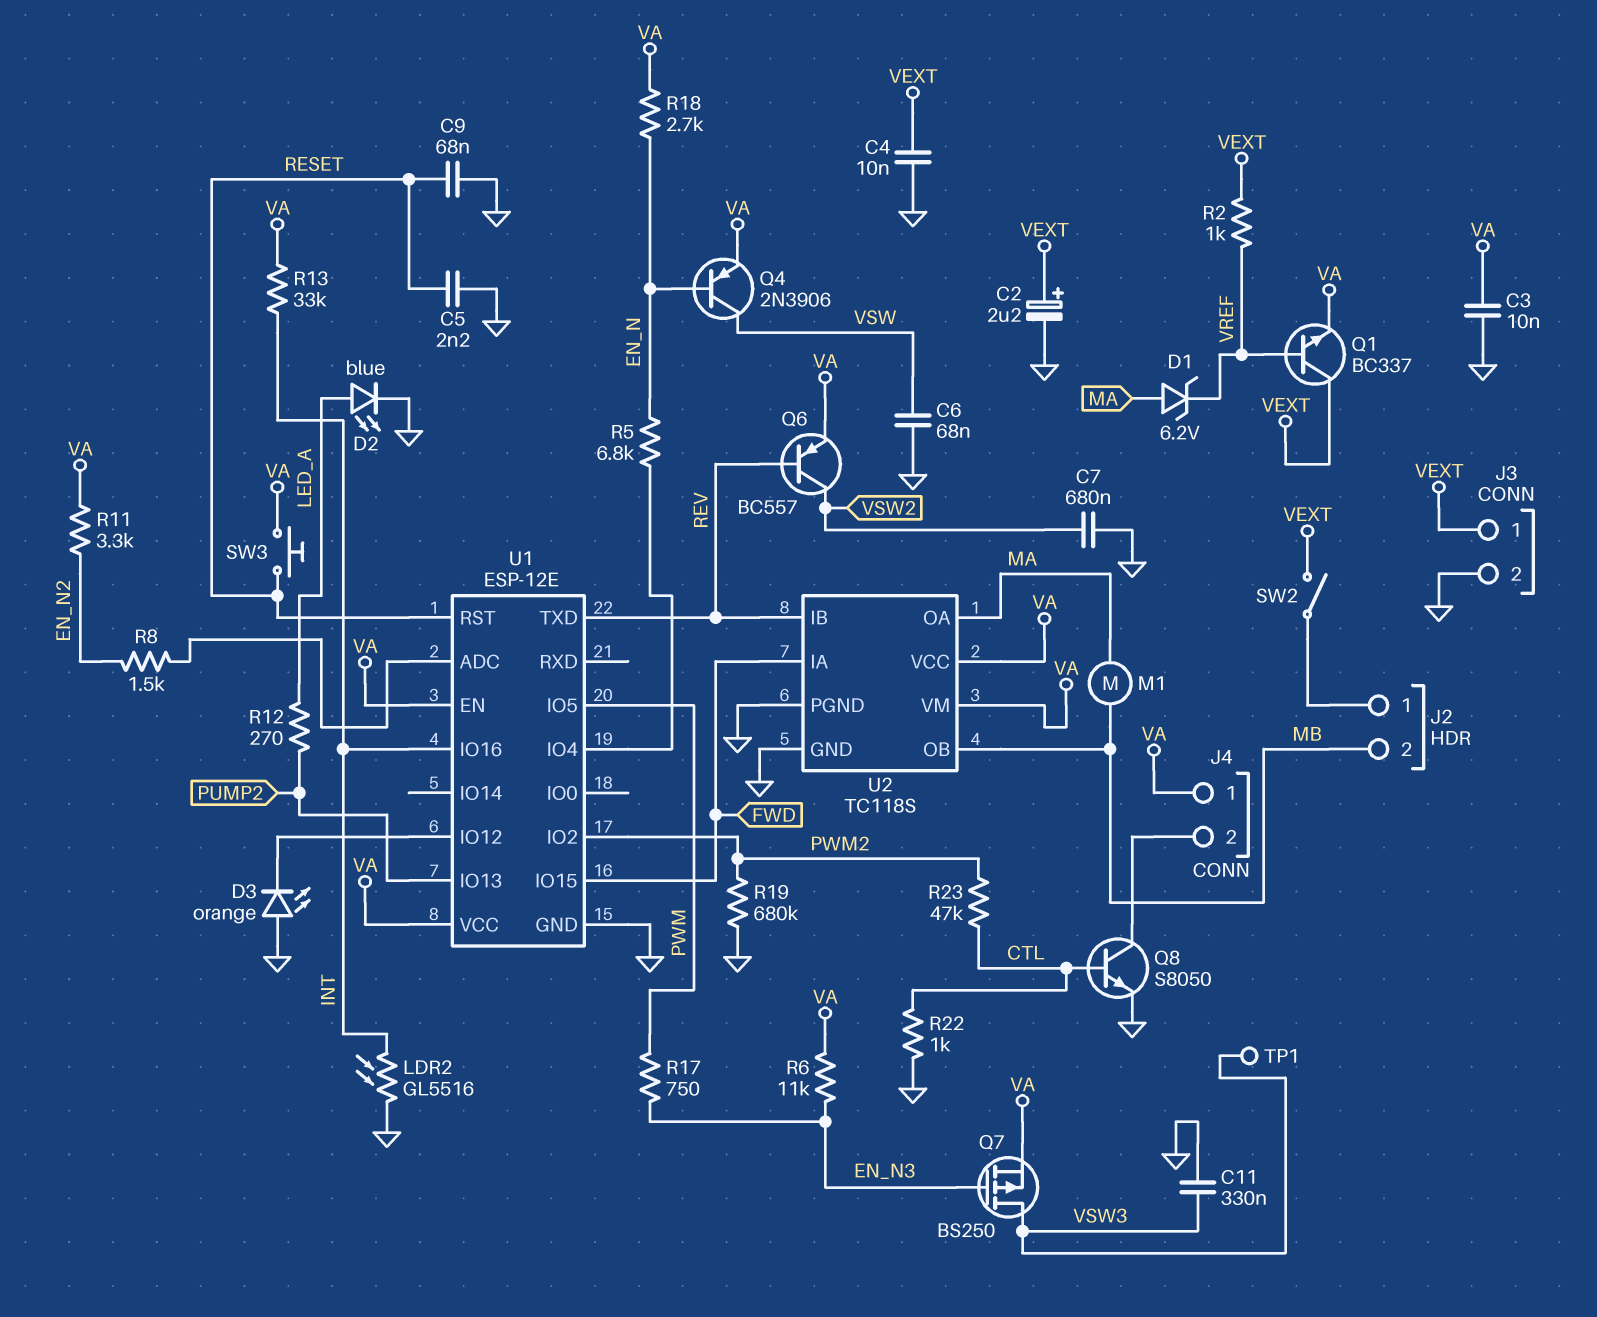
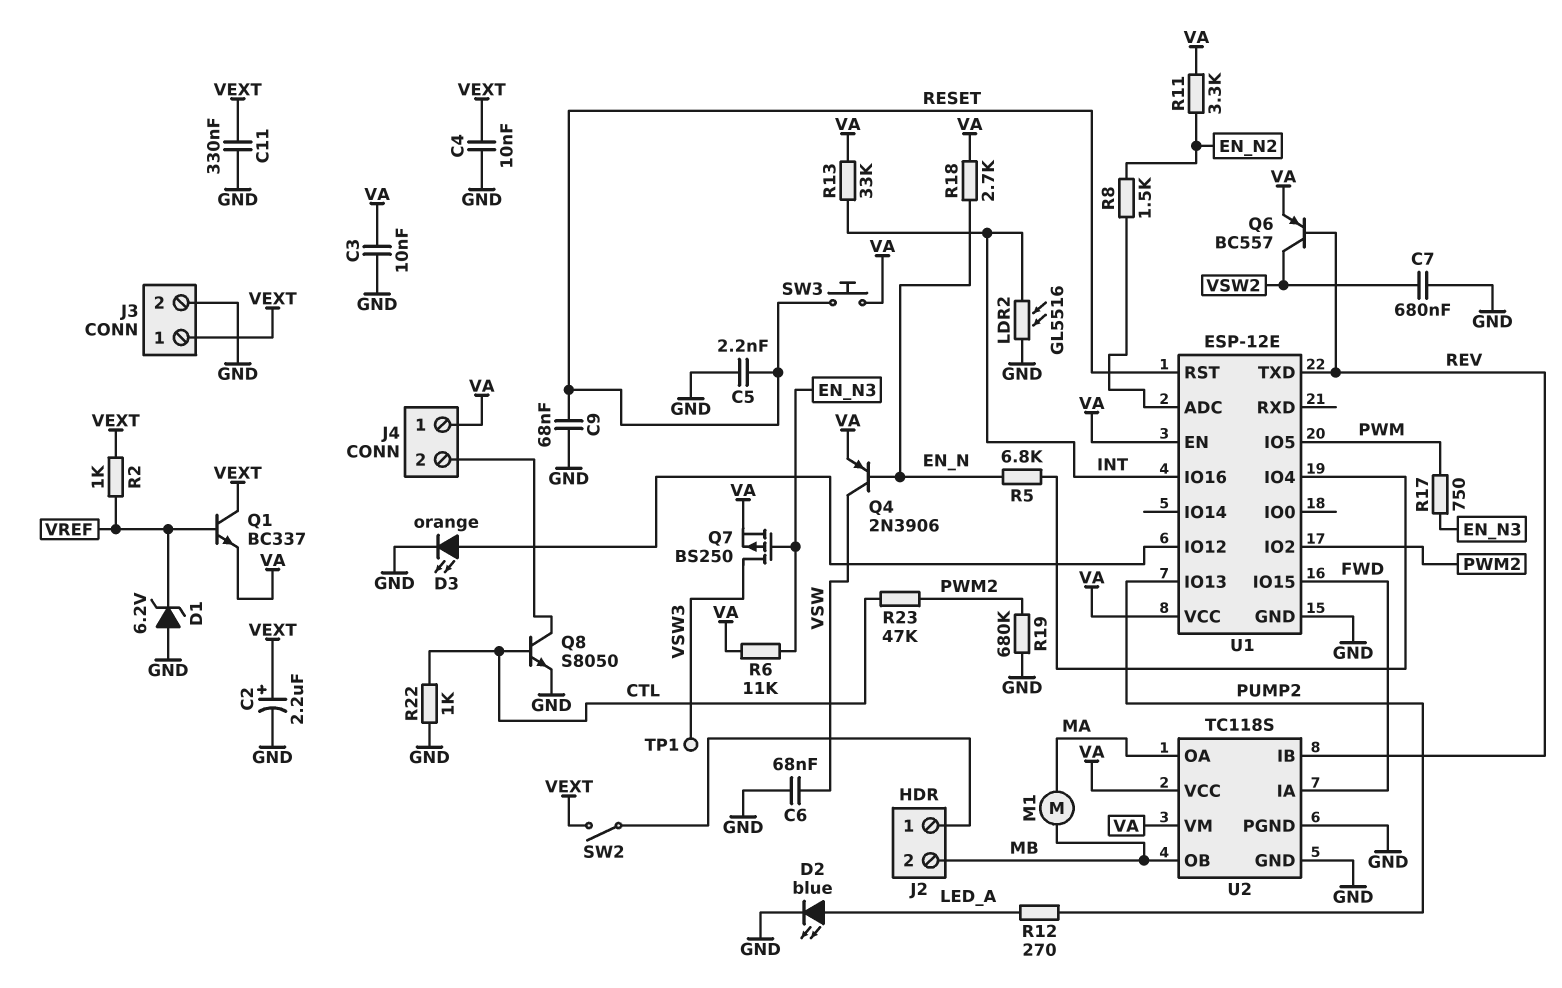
C11: 330nF (GND, VSW3) -> 330nF (GND, VEXT)
D1: zener 6.2V (A MA, K VREF) -> zener 6.2V (A GND, K VREF)
D3: LED orange (A GND, K U1/IO12) -> LED orange (A U1/IO12, K GND)

